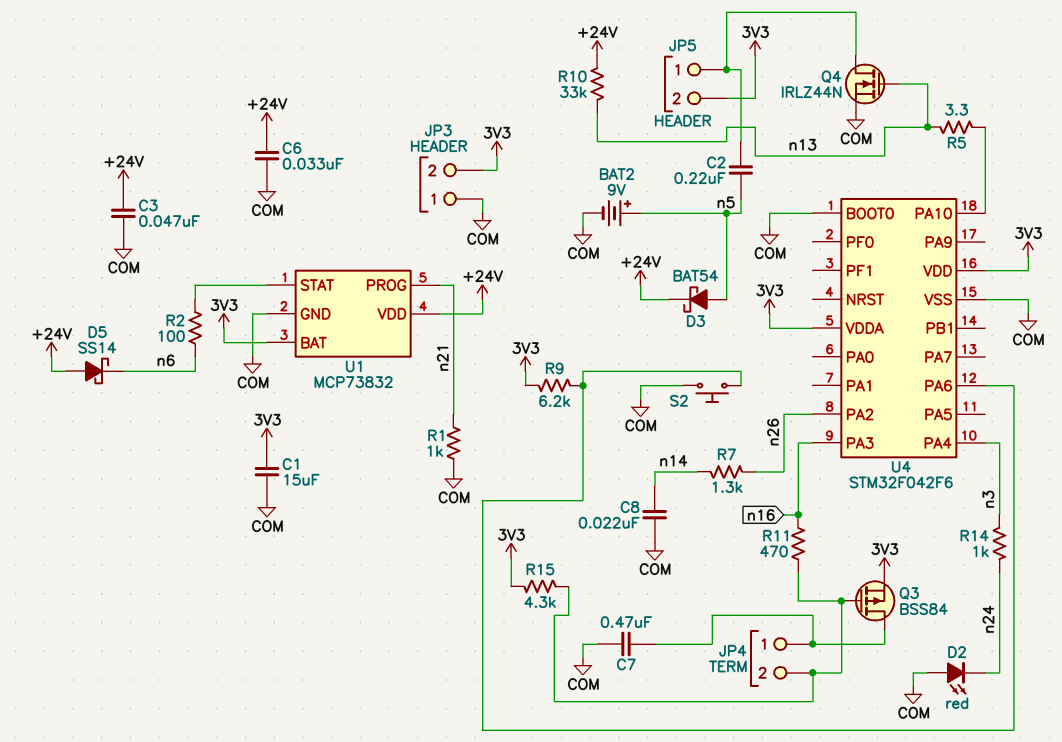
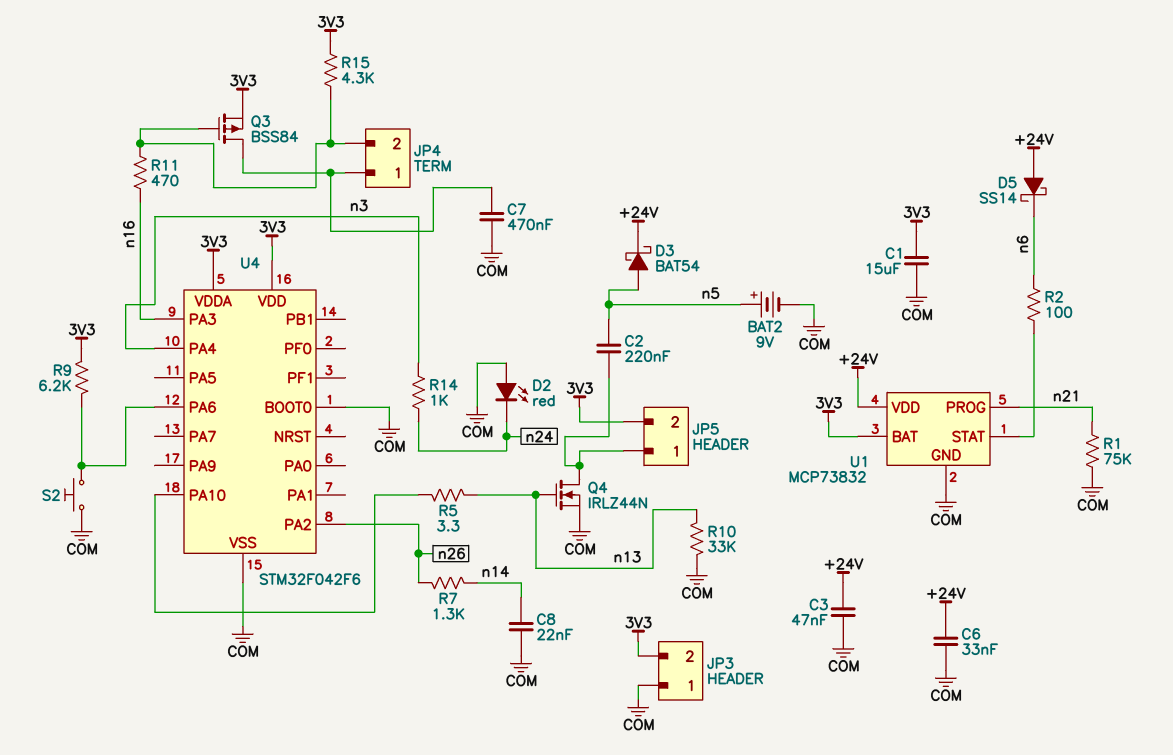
R1: 1k (COM, n21) -> 75k (COM, n21)
R10: 33k (+24V, n13) -> 33k (COM, n13)

